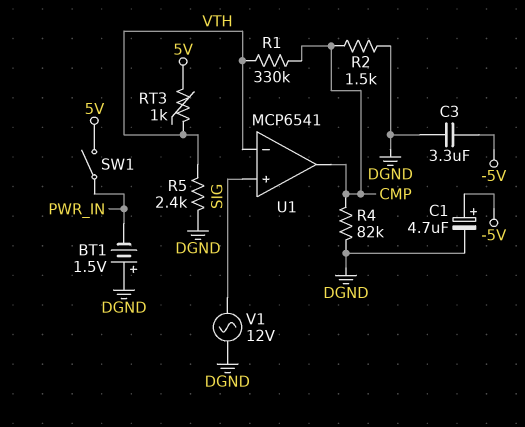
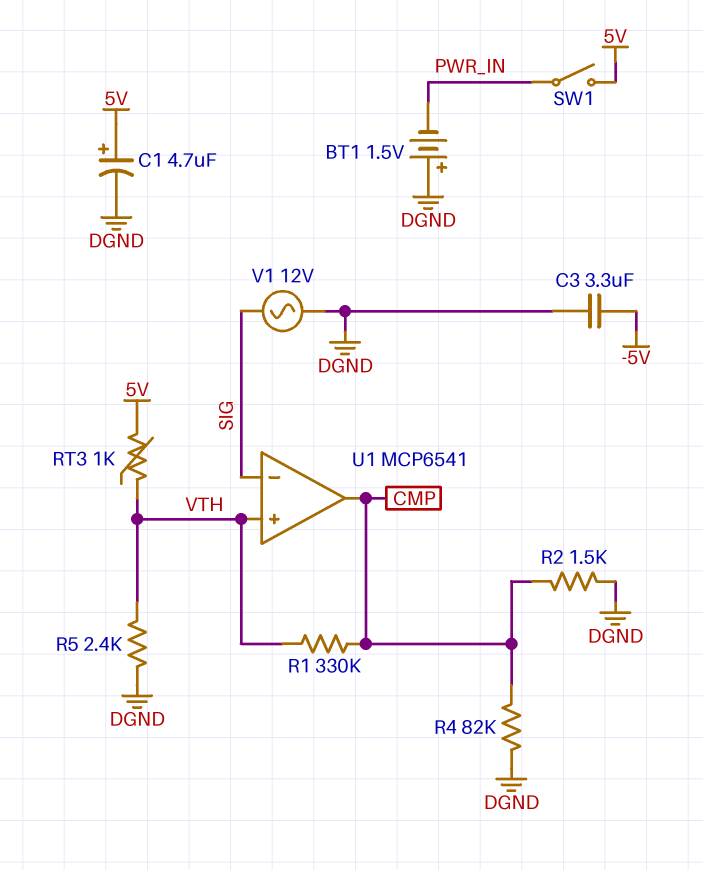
C1: 4.7uF (plus -5V, minus DGND) -> 4.7uF (plus 5V, minus DGND)
U1 pin in+: SIG -> VTH
U1 pin in-: VTH -> SIG

